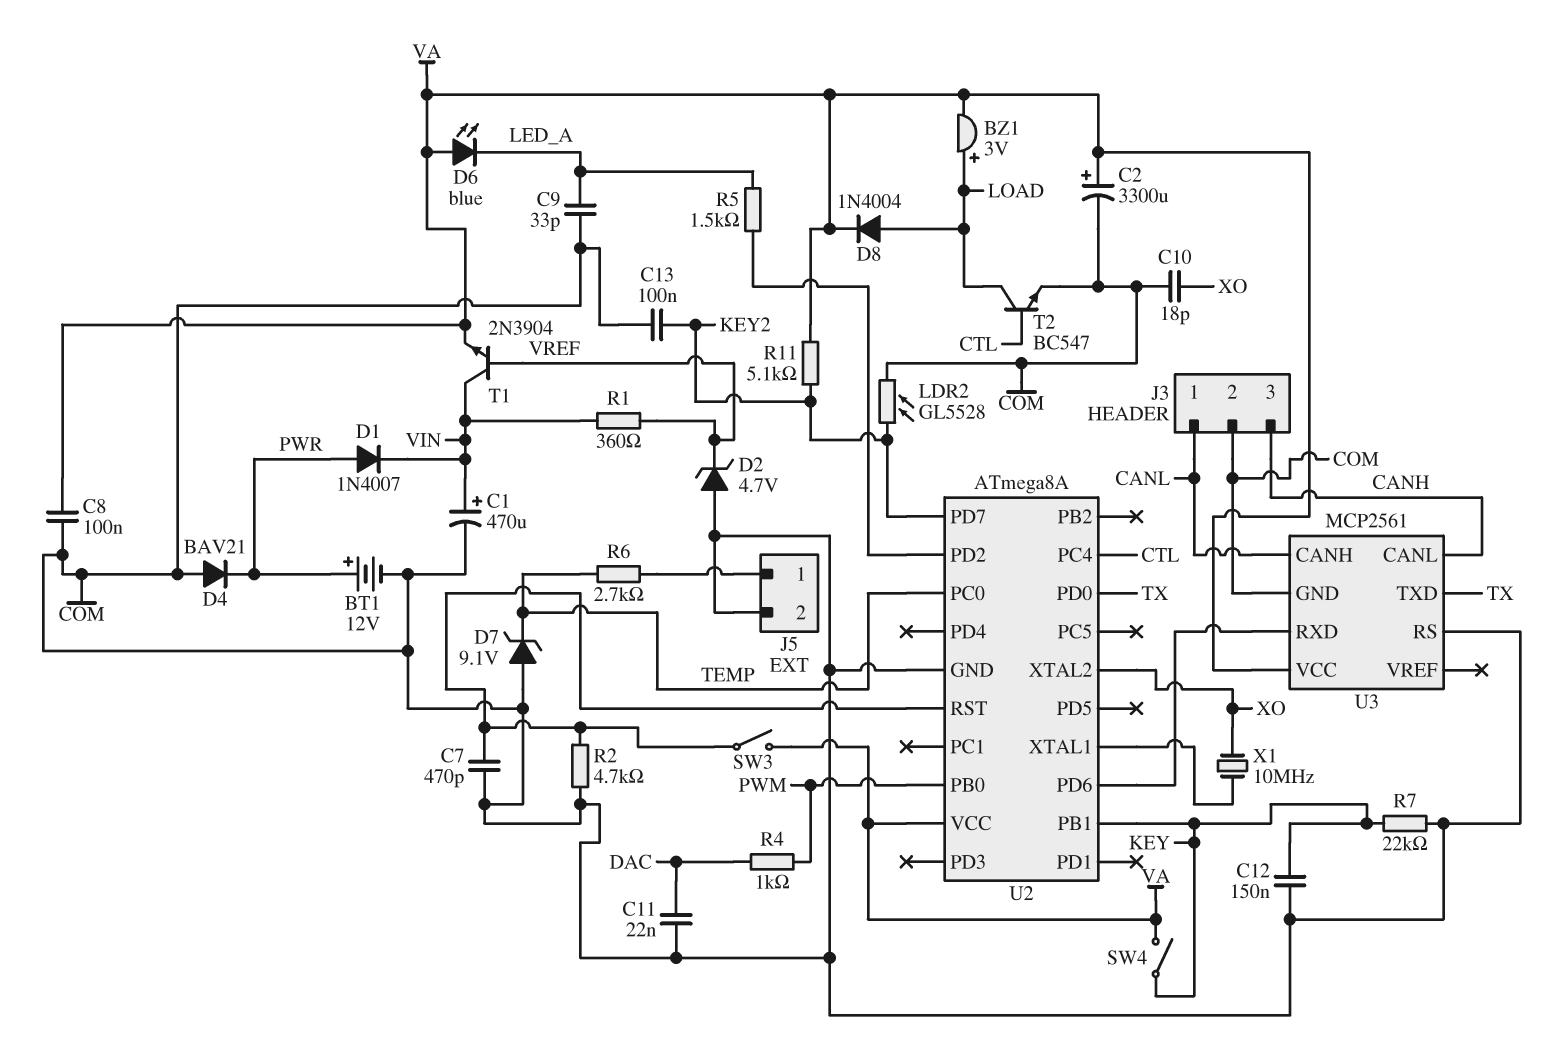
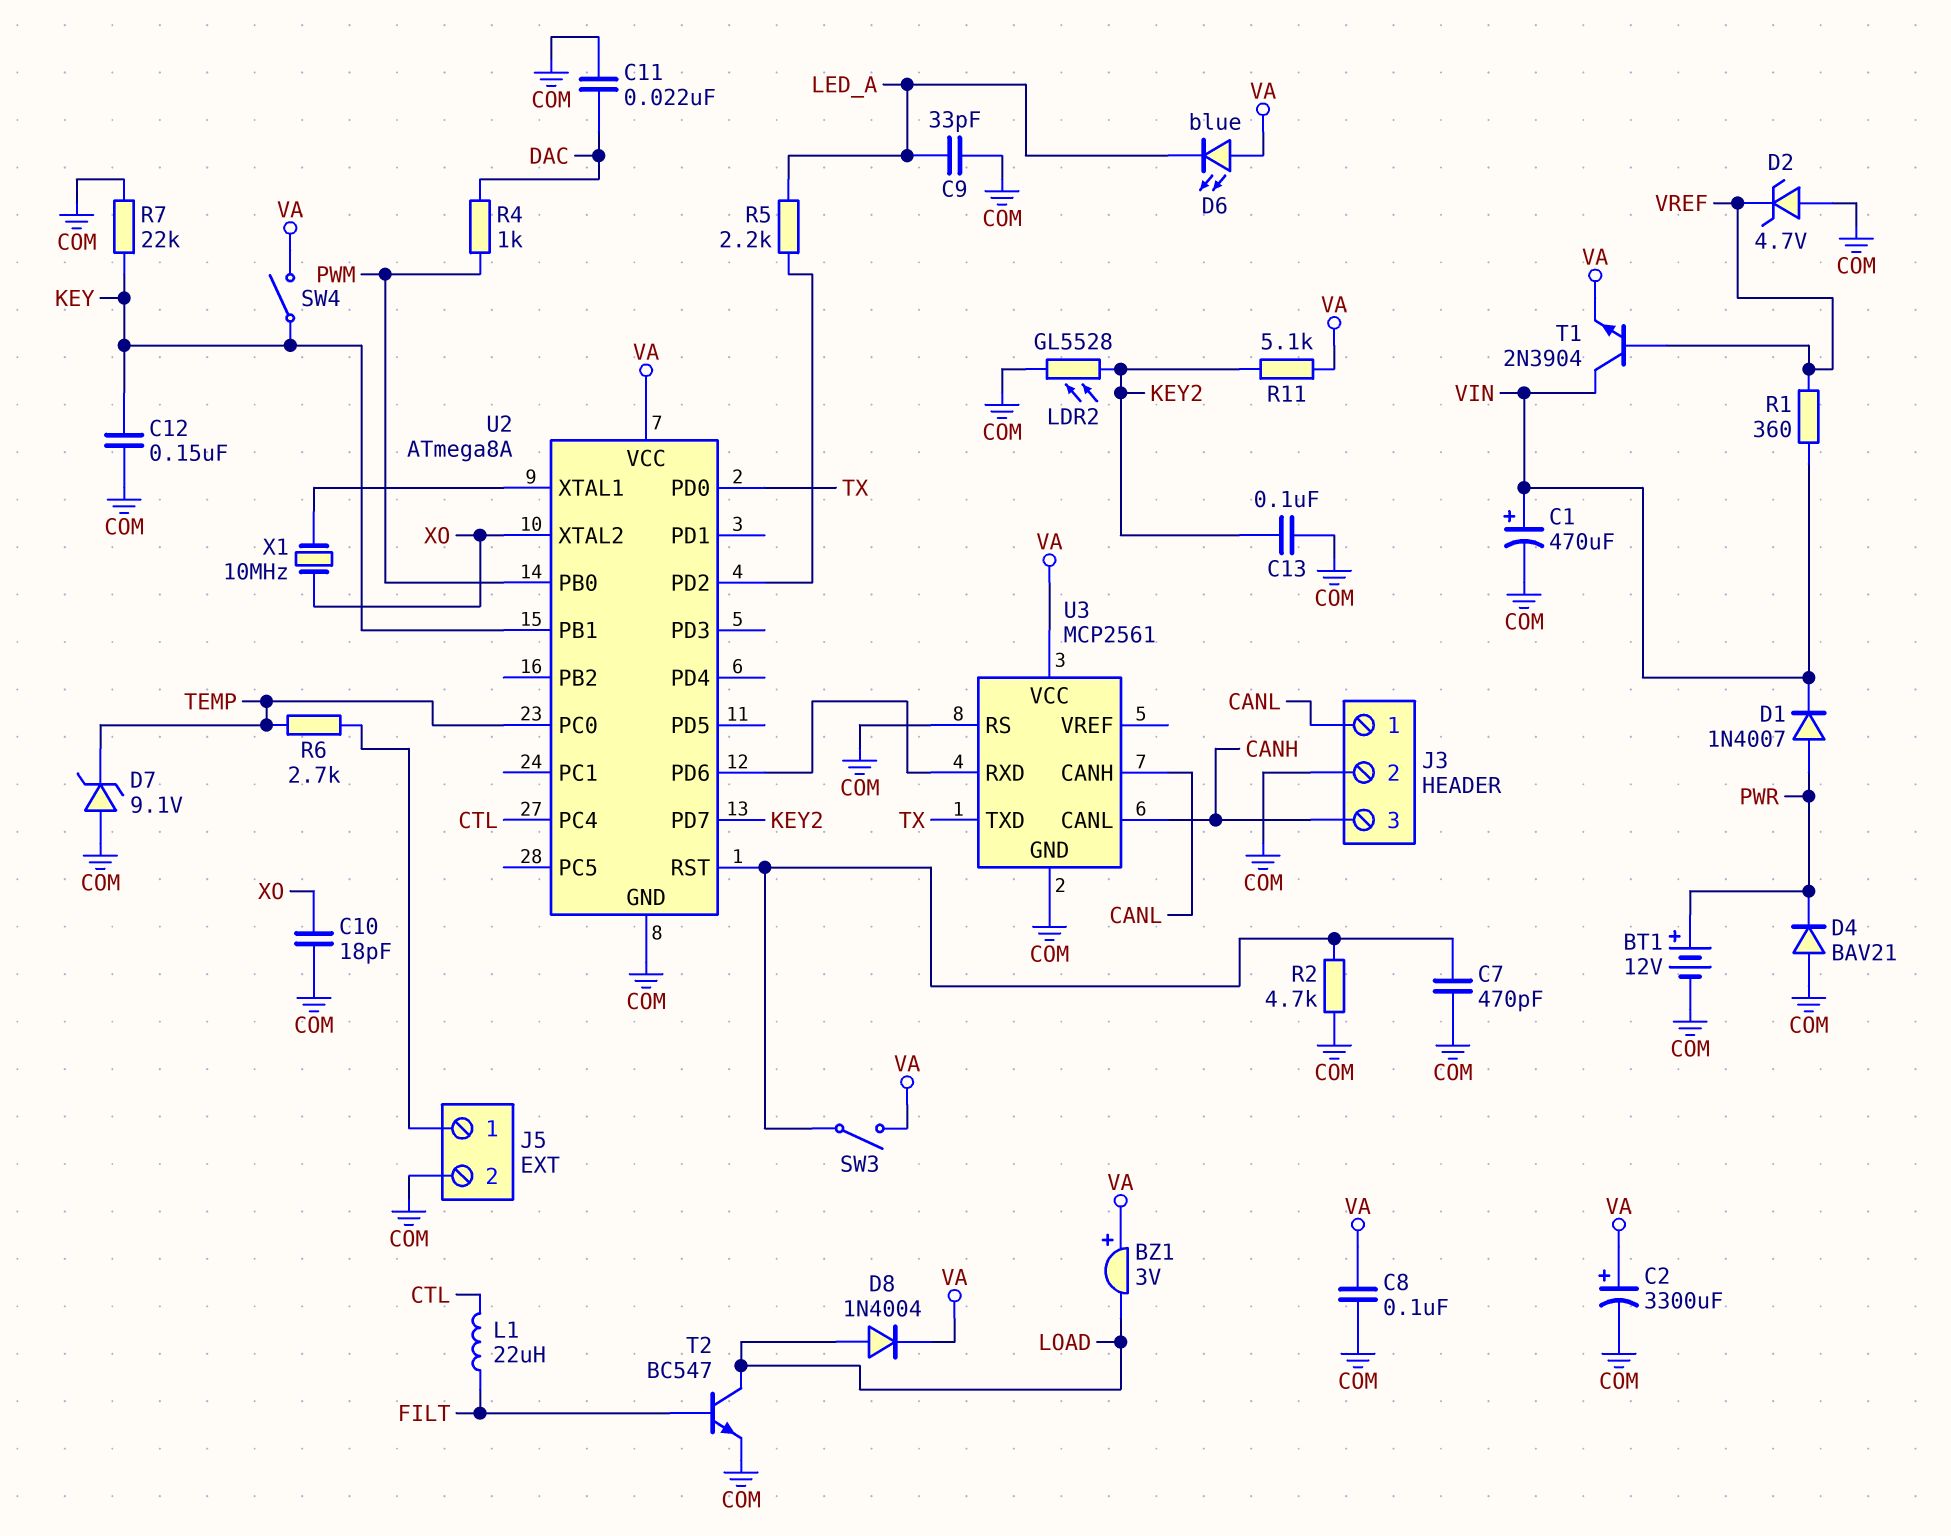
BZ1: buzzer 3V (plus LOAD, minus VA) -> buzzer 3V (plus VA, minus LOAD)
L1: none -> 22uH (CTL, FILT)
R5: 1.5k (LED_A, U2/PD2) -> 2.2k (LED_A, U2/PD2)
T2: NPN BC547 (B CTL, C LOAD, E COM) -> NPN BC547 (B FILT, C LOAD, E COM)

